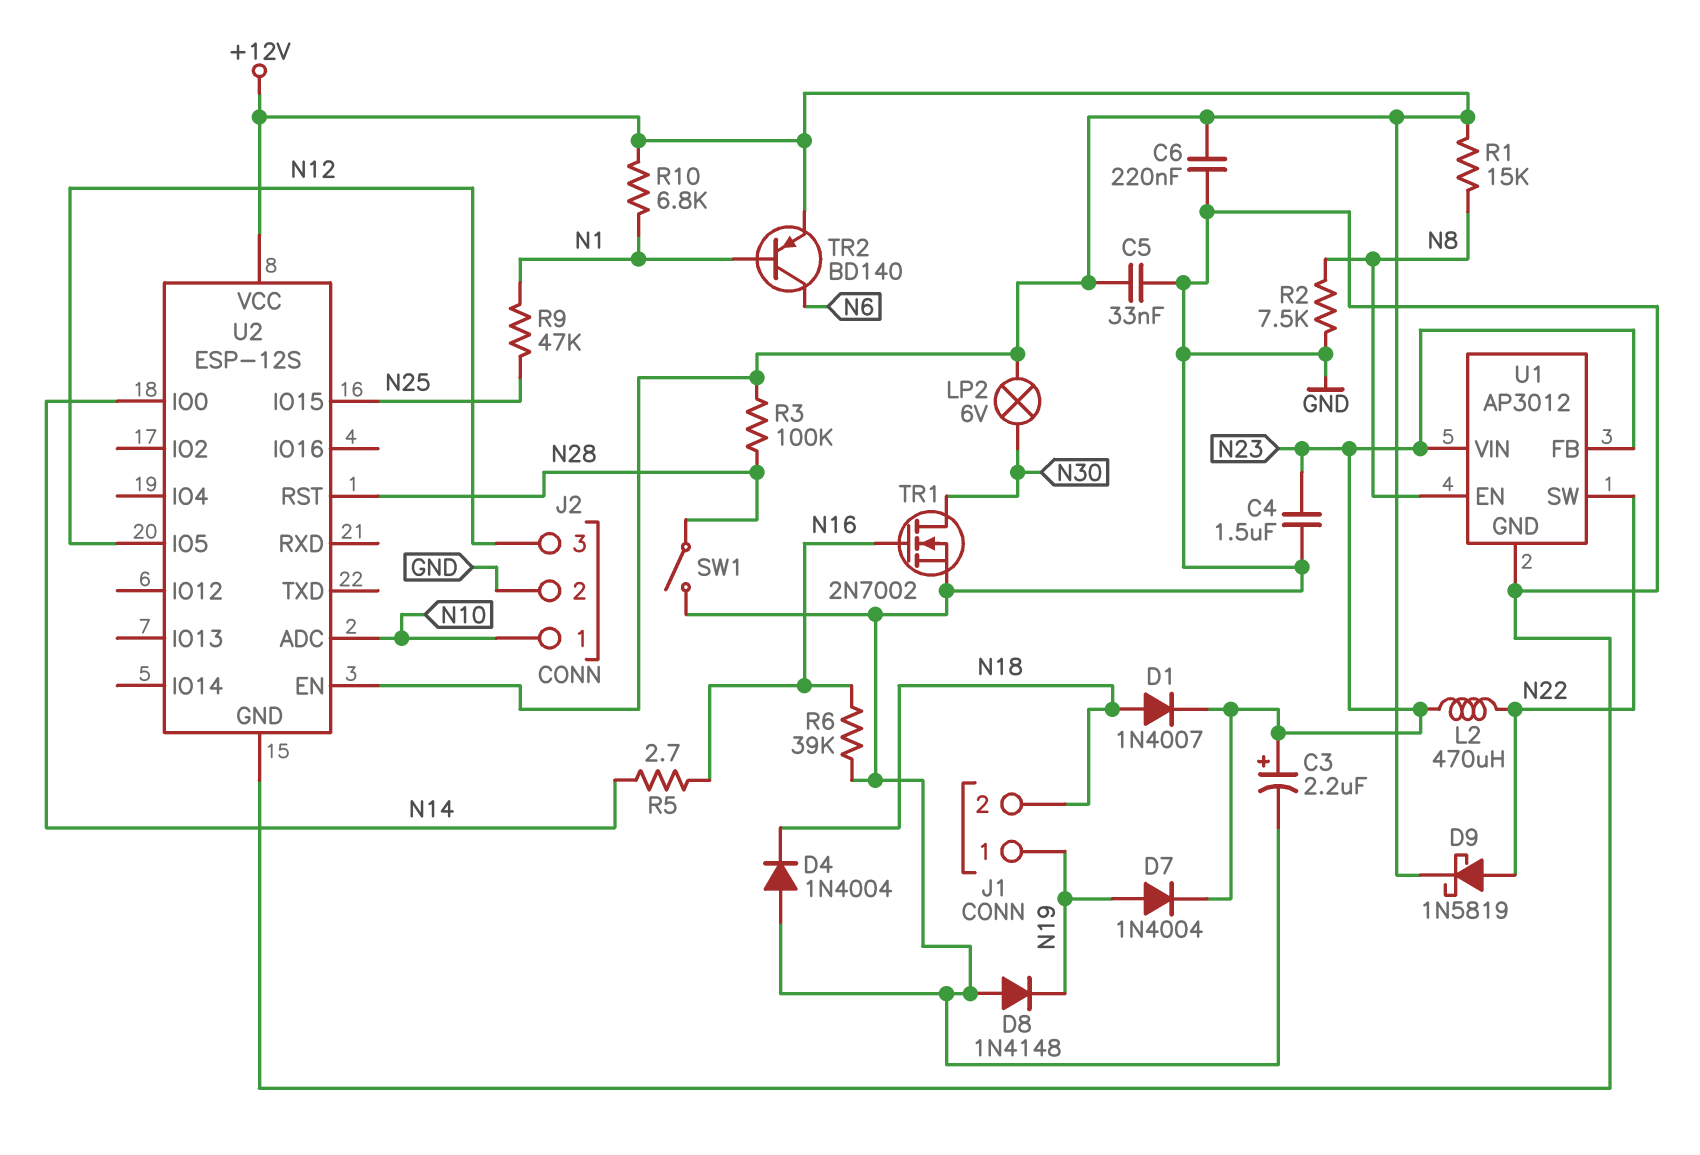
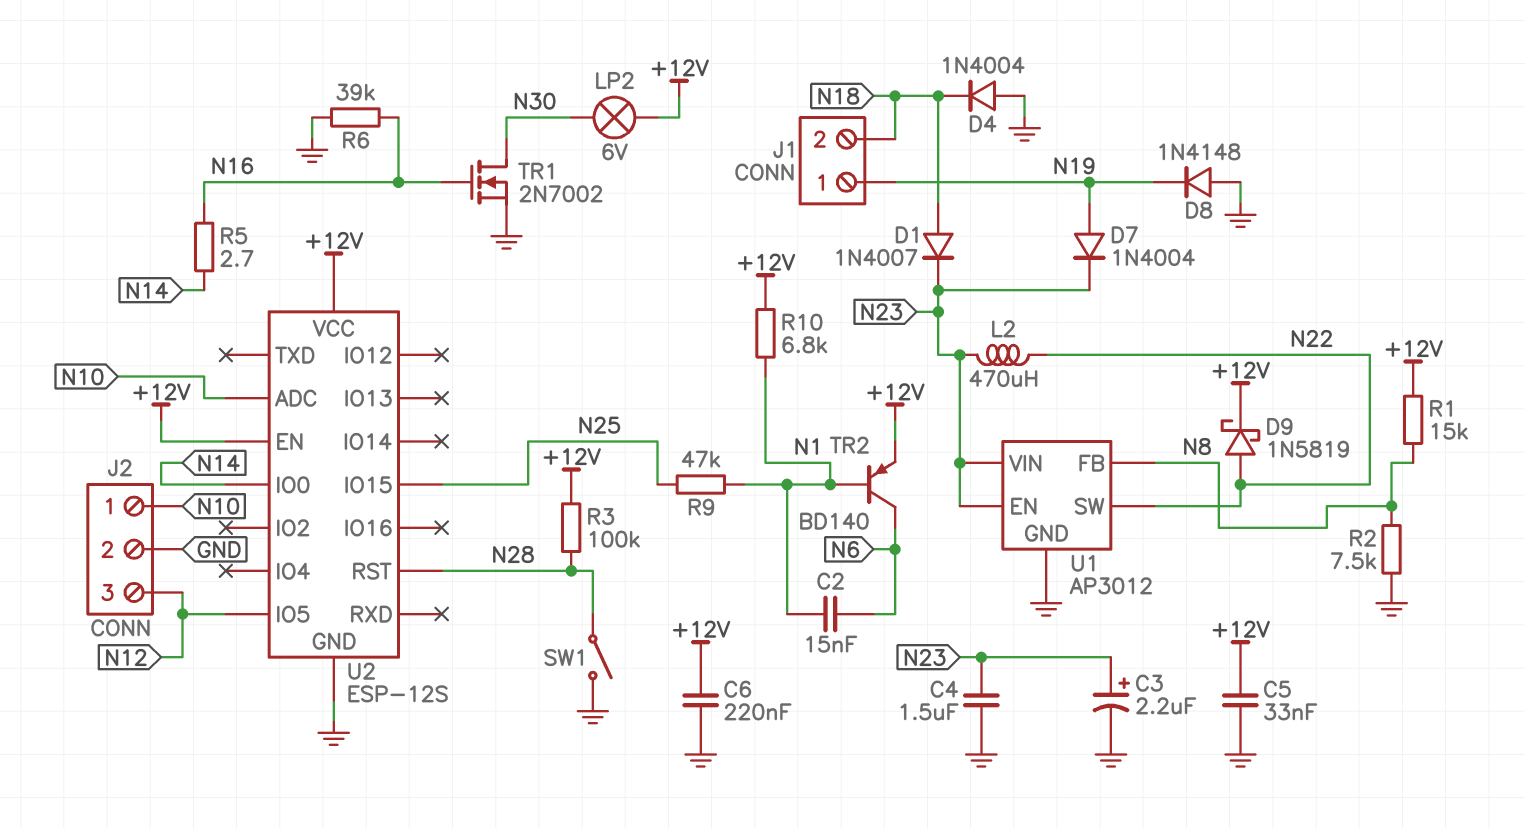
C2: none -> 15nF (N1, N6)
U1 pin EN: N8 -> N23
U1 pin FB: N23 -> N8

